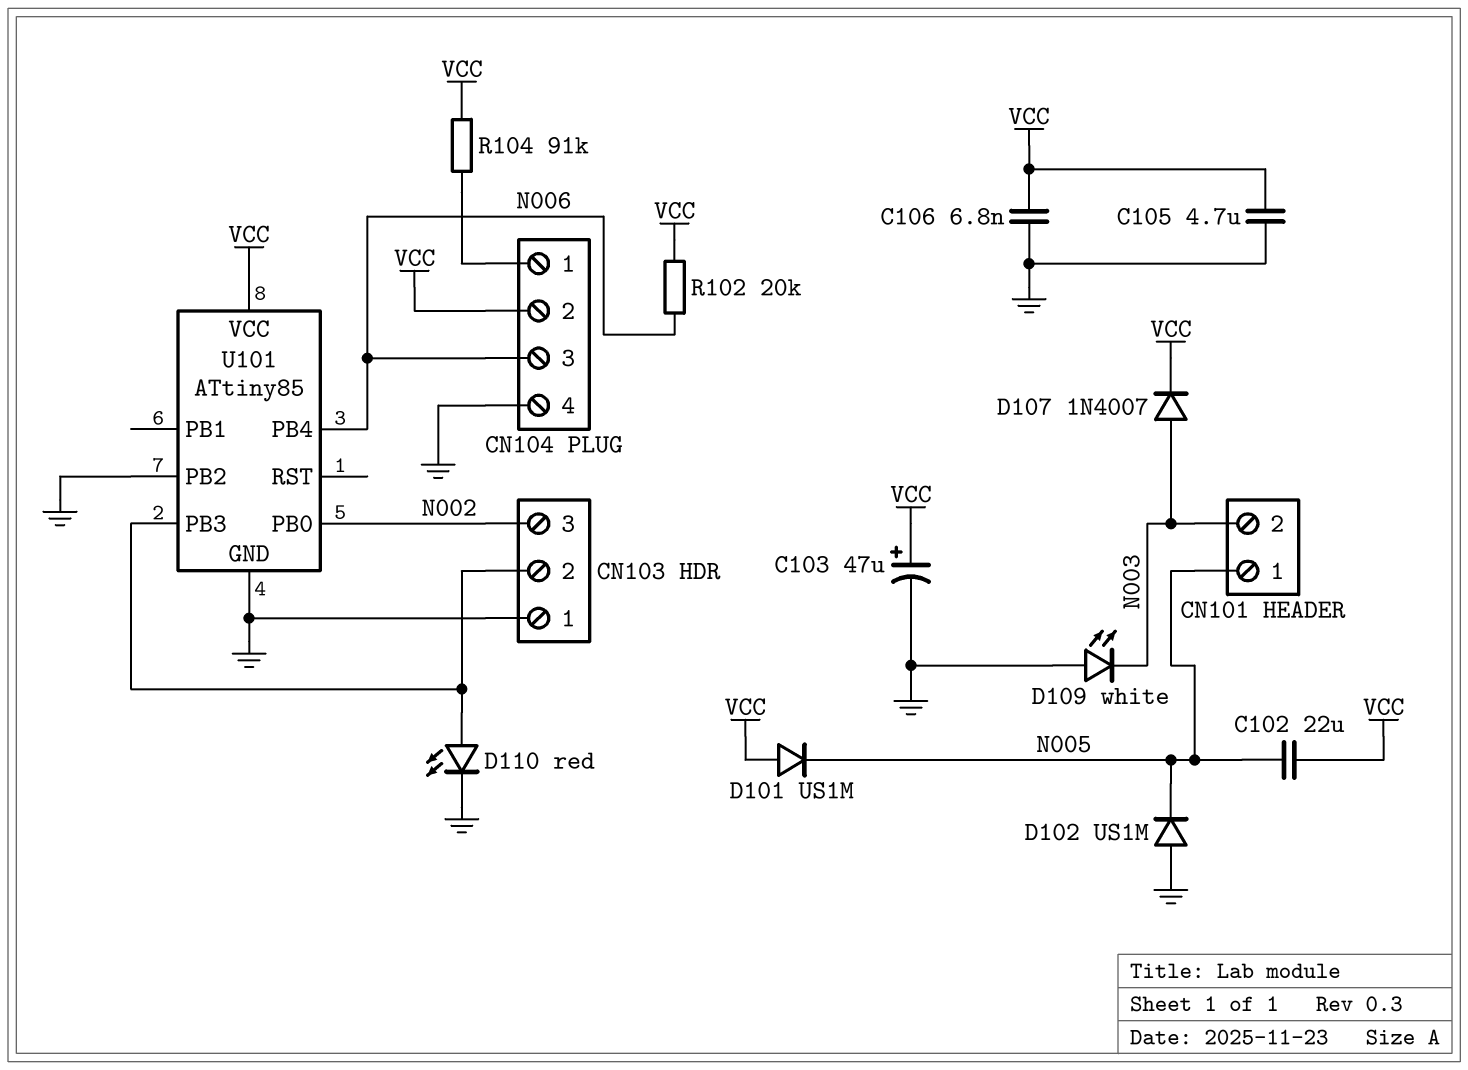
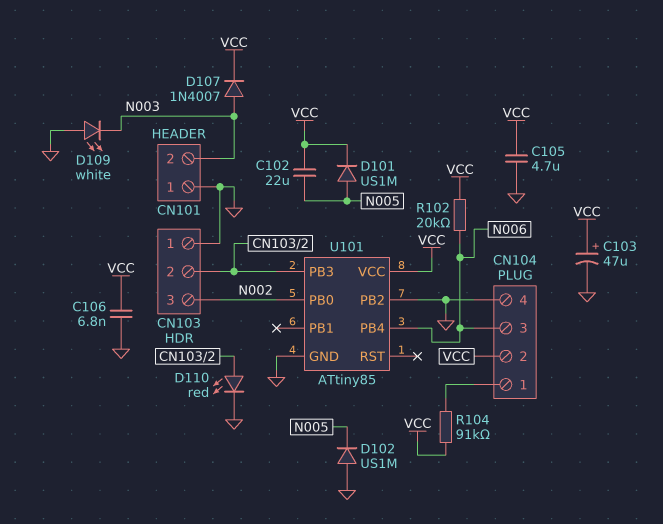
CN101 pin 1: N005 -> GND
D101: diode US1M (A VCC, K N005) -> diode US1M (A N005, K VCC)

